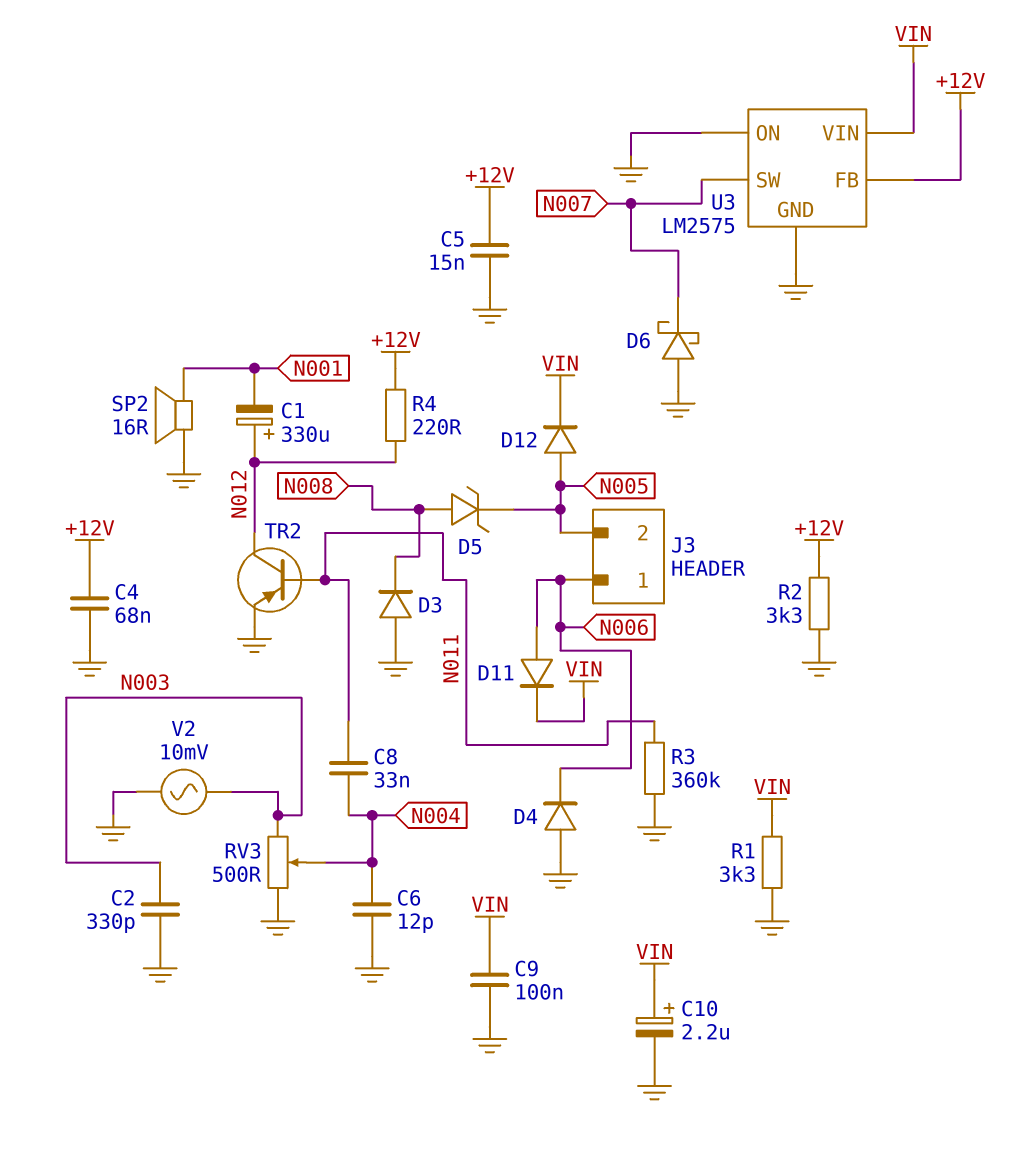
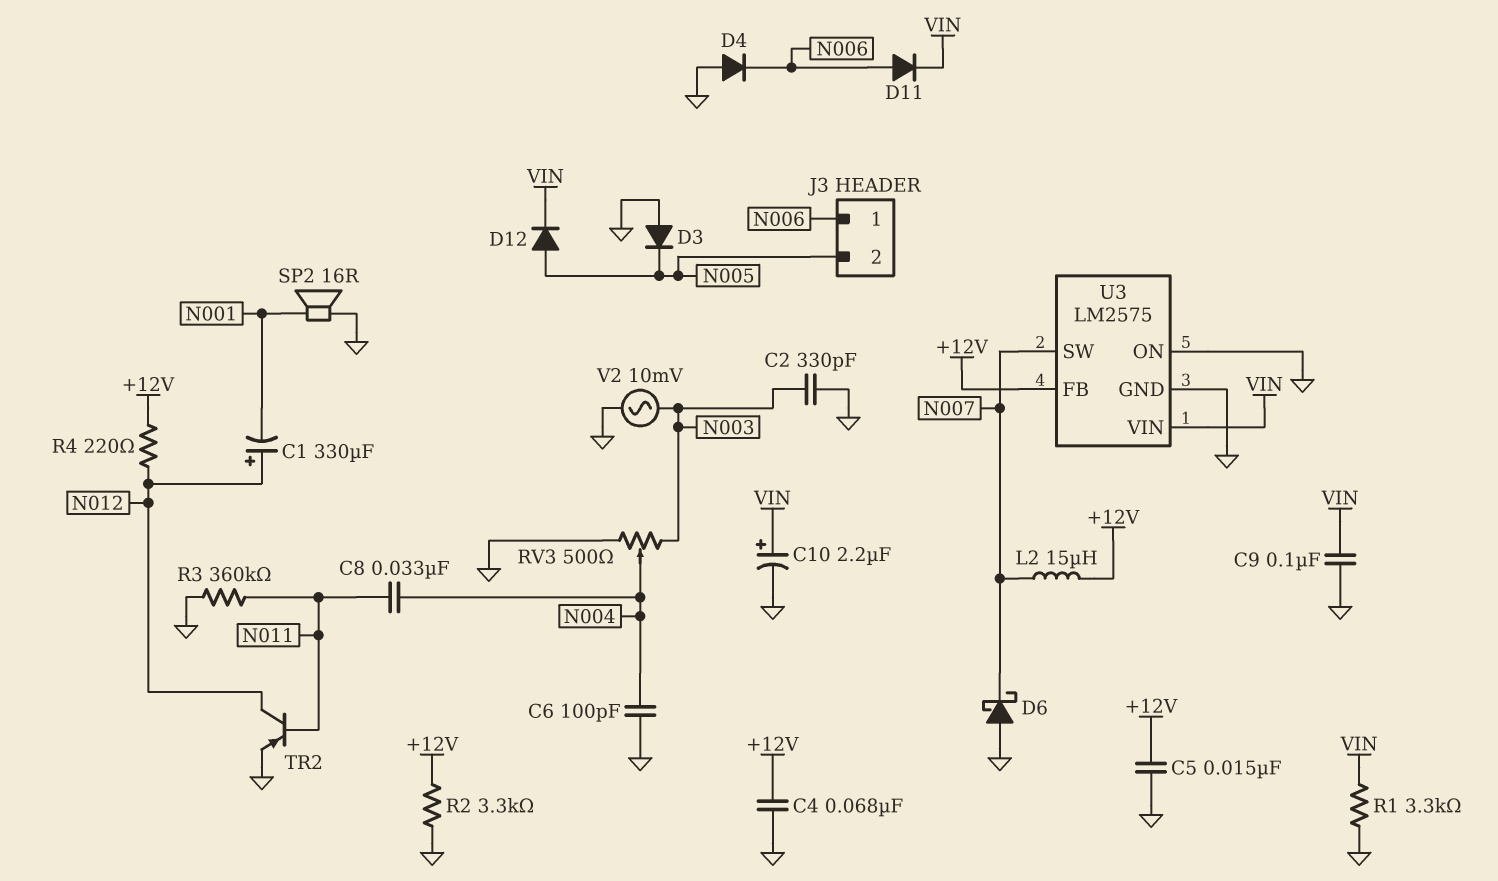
C6: 12pF (GND, N004) -> 100pF (GND, N004)
D3: diode (A GND, K N008) -> diode (A GND, K N005)
D5: zener (A N008, K N005) -> none
L2: none -> 15uH (+12V, N007)

